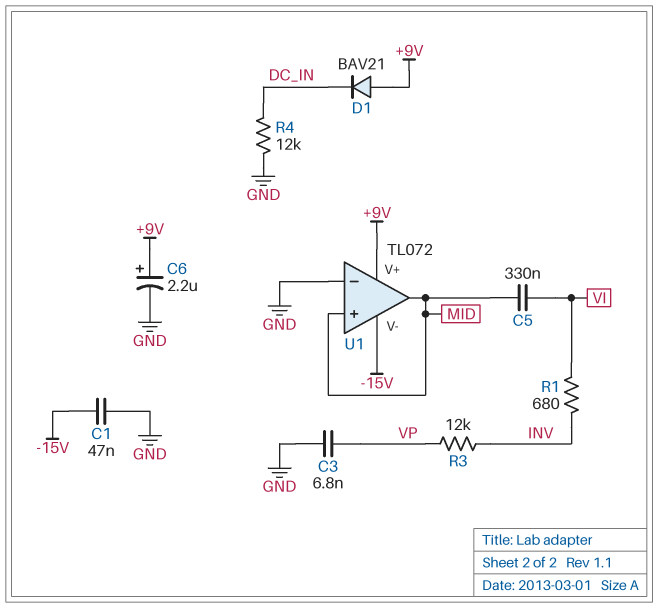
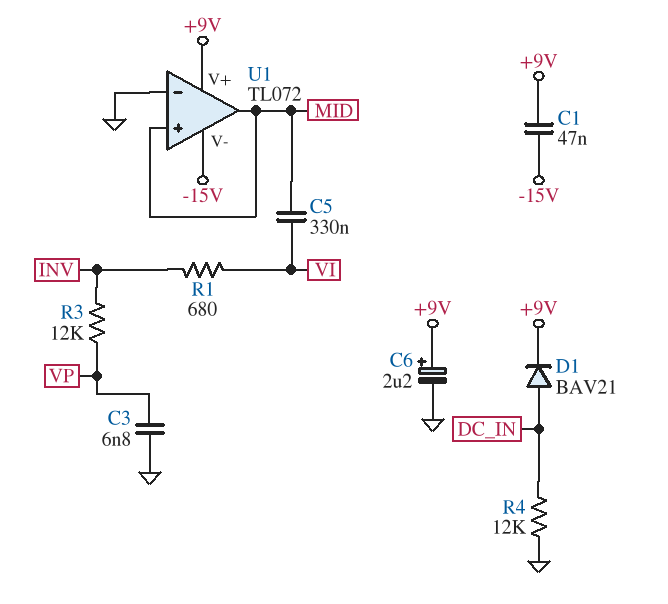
C1: 47nF (-15V, GND) -> 47nF (+9V, -15V)
D1: diode BAV21 (A +9V, K DC_IN) -> diode BAV21 (A DC_IN, K +9V)

